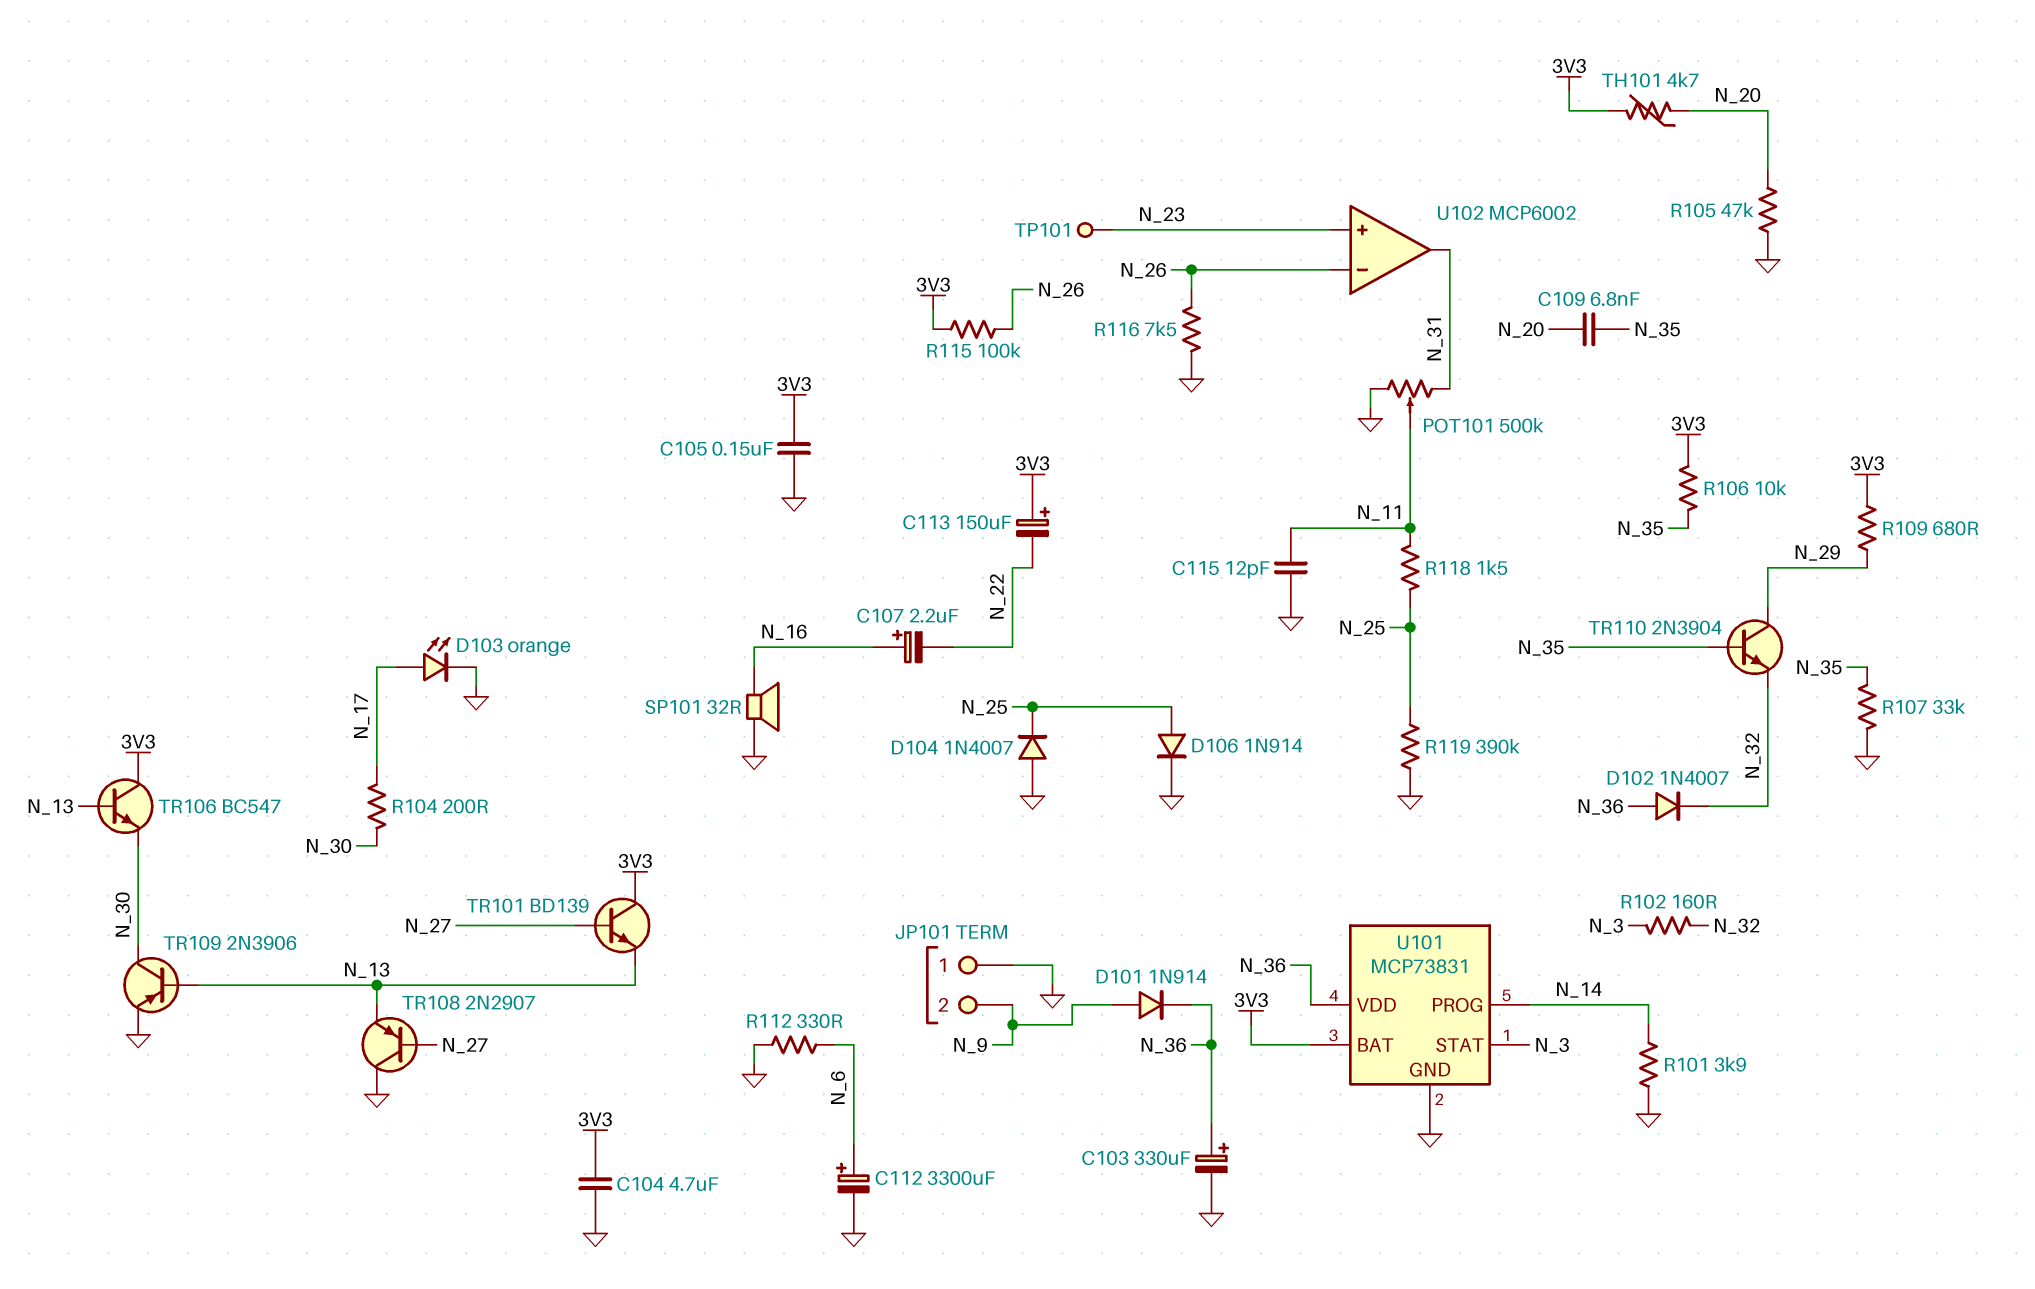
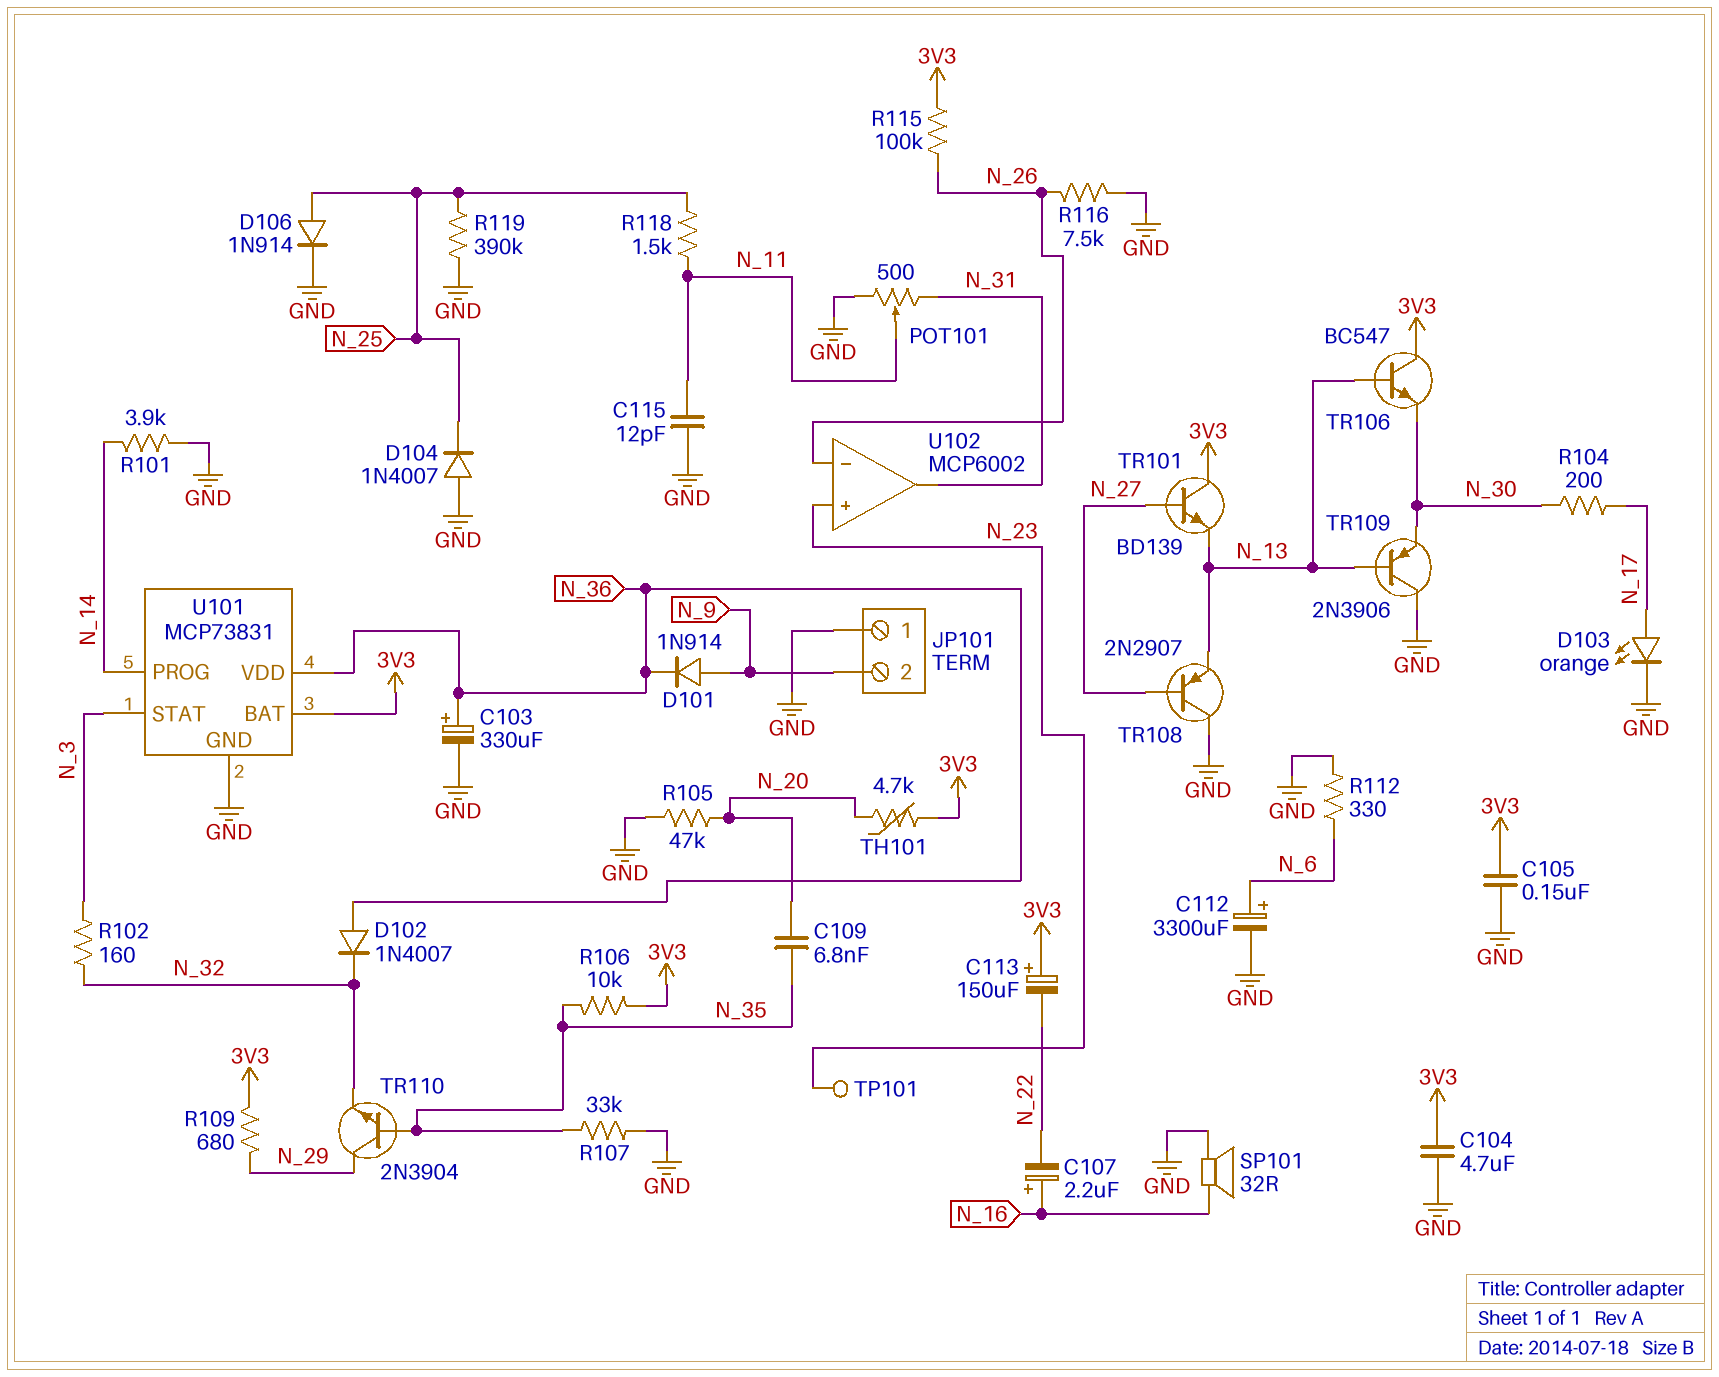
POT101: 500k (GND, N_31, wiper N_11) -> 500 (GND, N_31, wiper N_11)
TR109: PNP 2N3906 (B N_13, C N_30, E GND) -> PNP 2N3906 (B N_13, C GND, E N_30)

